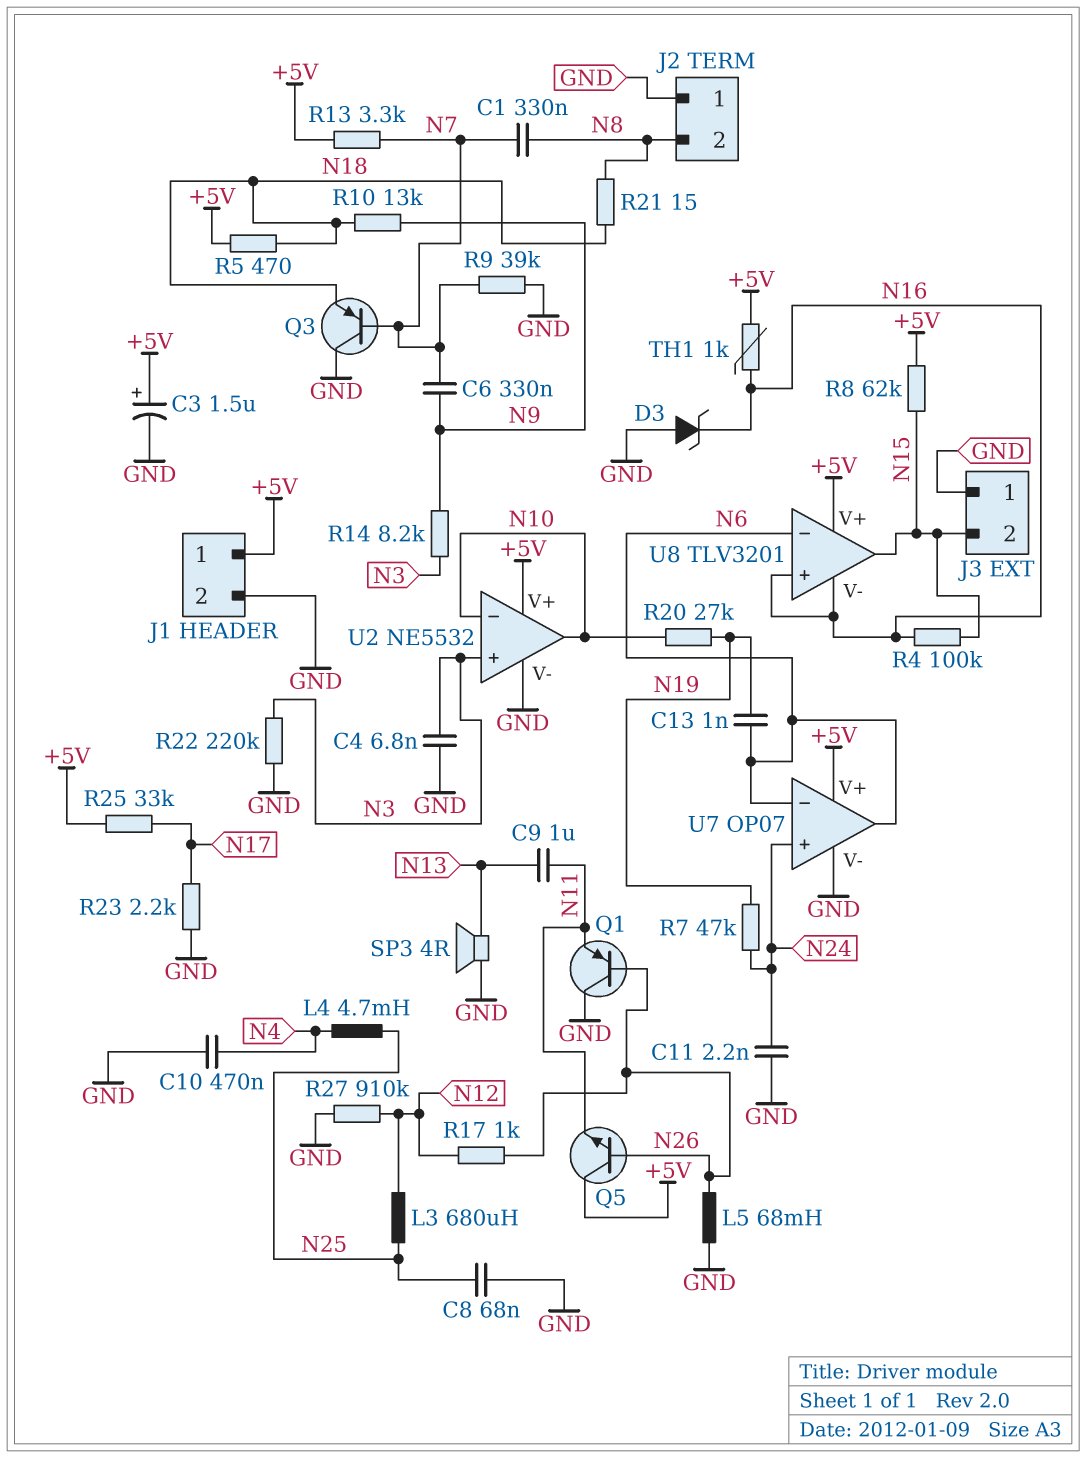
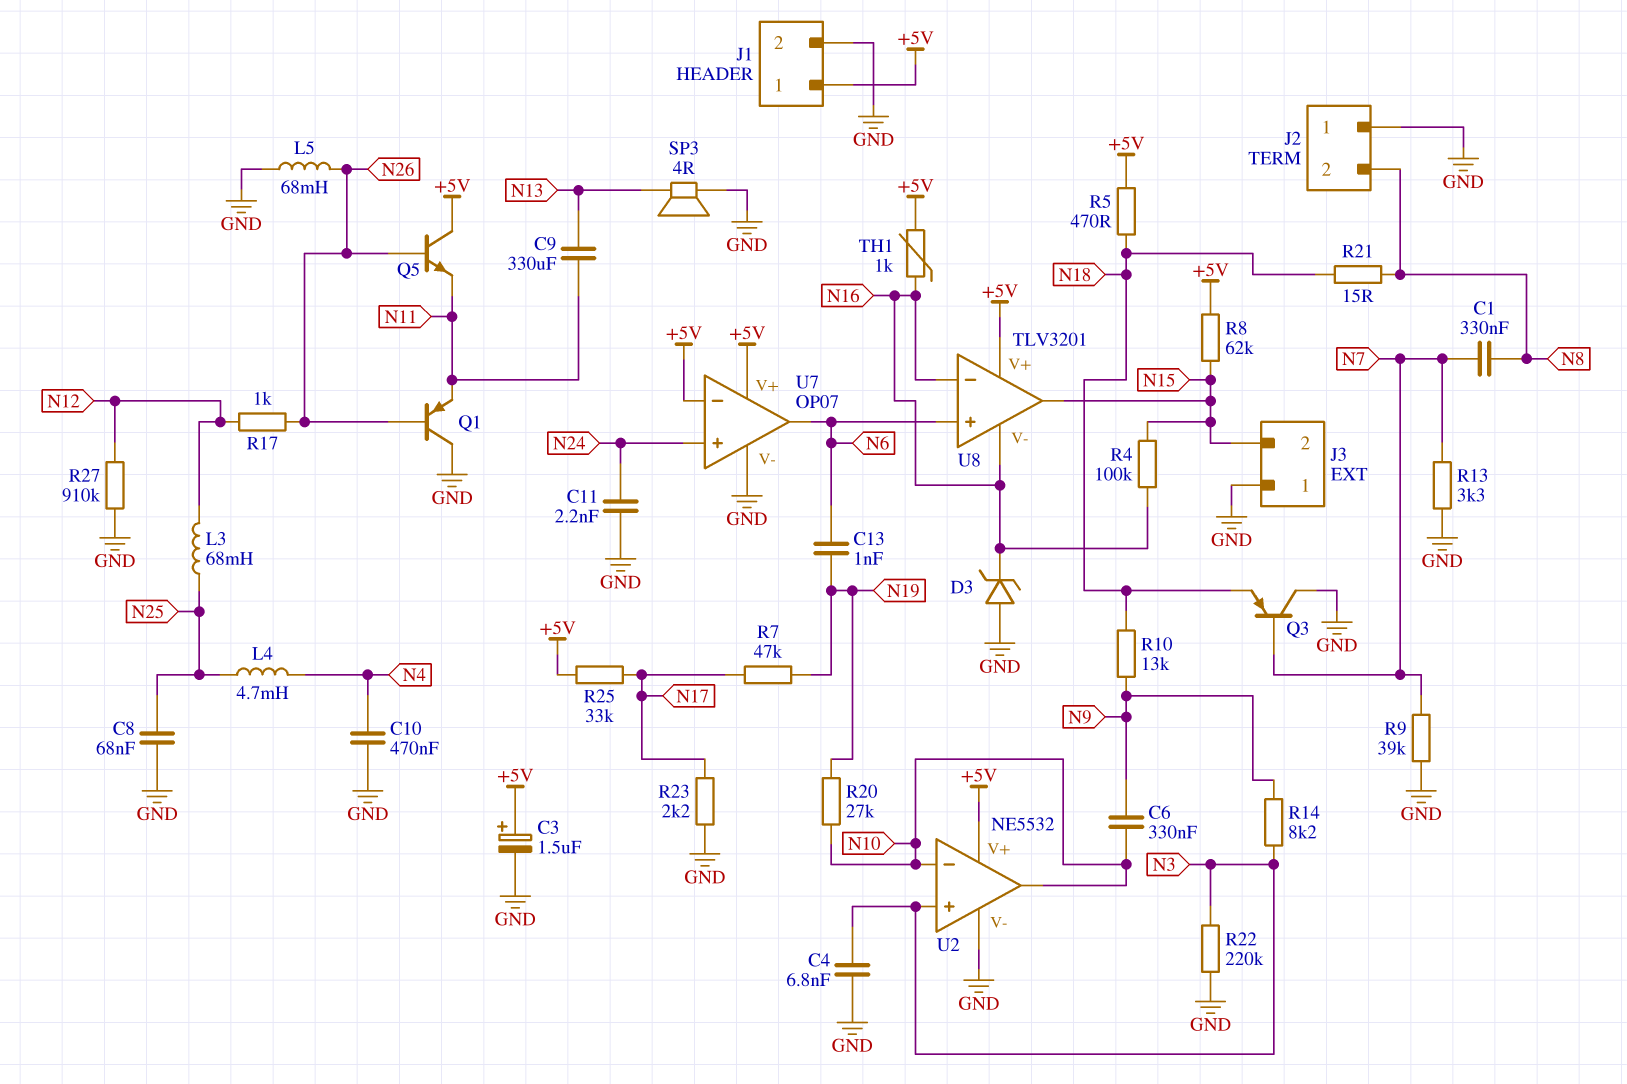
C6: 330nF (N7, N9) -> 330nF (N9, N10)
C9: 1uF (N11, N13) -> 330uF (N11, N13)
L3: 680uH (N12, N25) -> 68mH (N12, N25)
R7: 47k (N19, N24) -> 47k (N17, N19)
R13: 3.3k (+5V, N7) -> 3.3k (GND, N7)
U7 pin in-: N6 -> +5V
U8 pin in+: N16 -> N6
U8 pin in-: N6 -> N16

